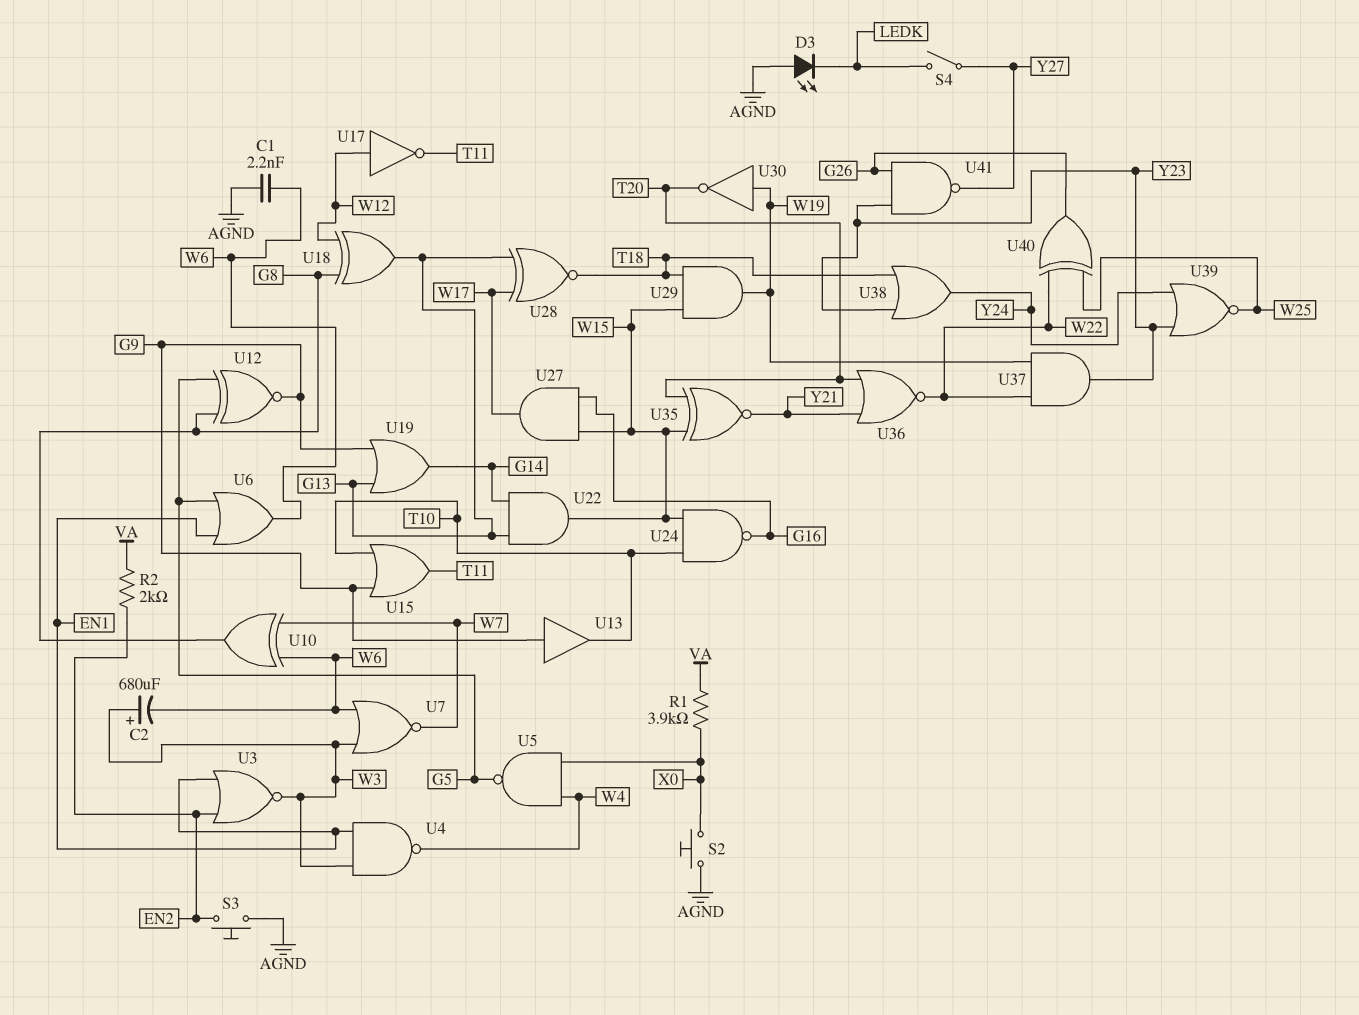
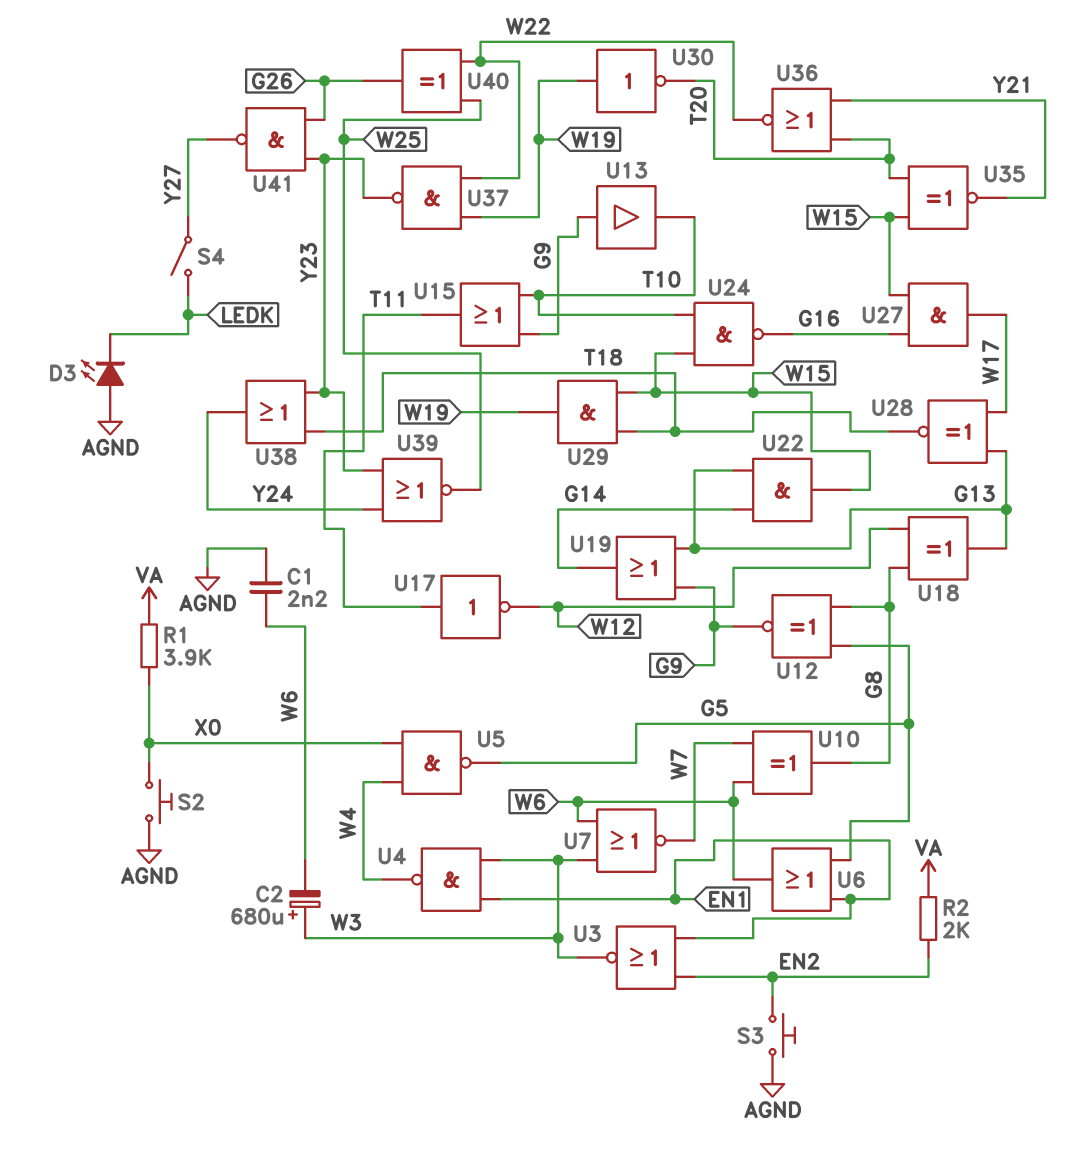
U17: NOT (in W12, out T11) -> NOT (in T11, out W12)
U37: AND (in W19, in W22, out Y23) -> NAND (in W19, in W22, out Y23)

